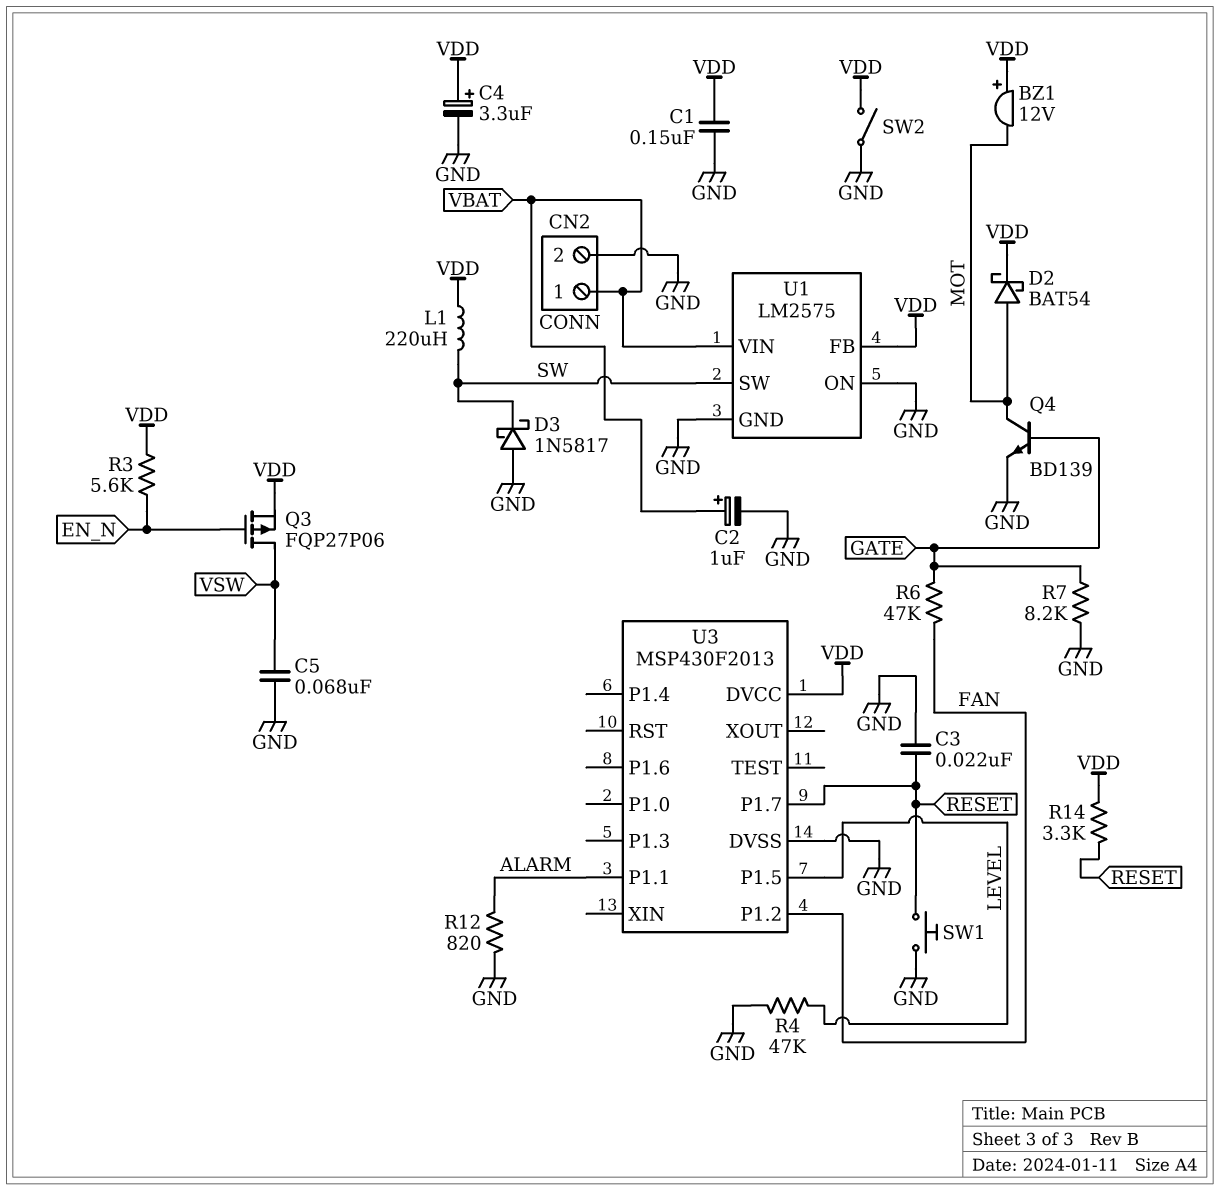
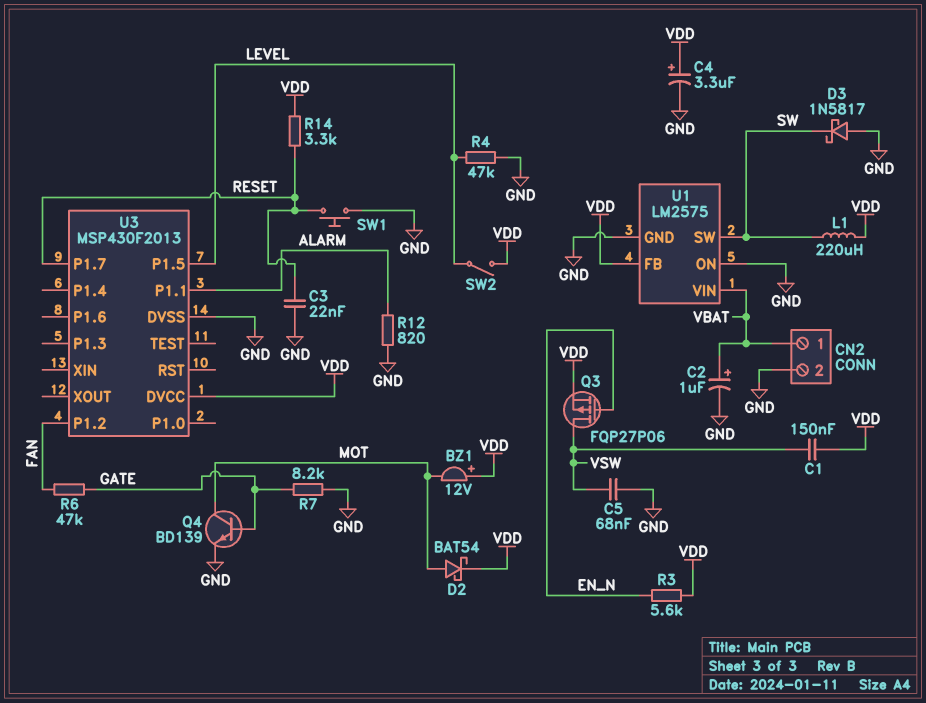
C1: 150nF (GND, VDD) -> 150nF (VDD, VSW)
SW2: switch (GND, VDD) -> switch (LEVEL, VDD)

